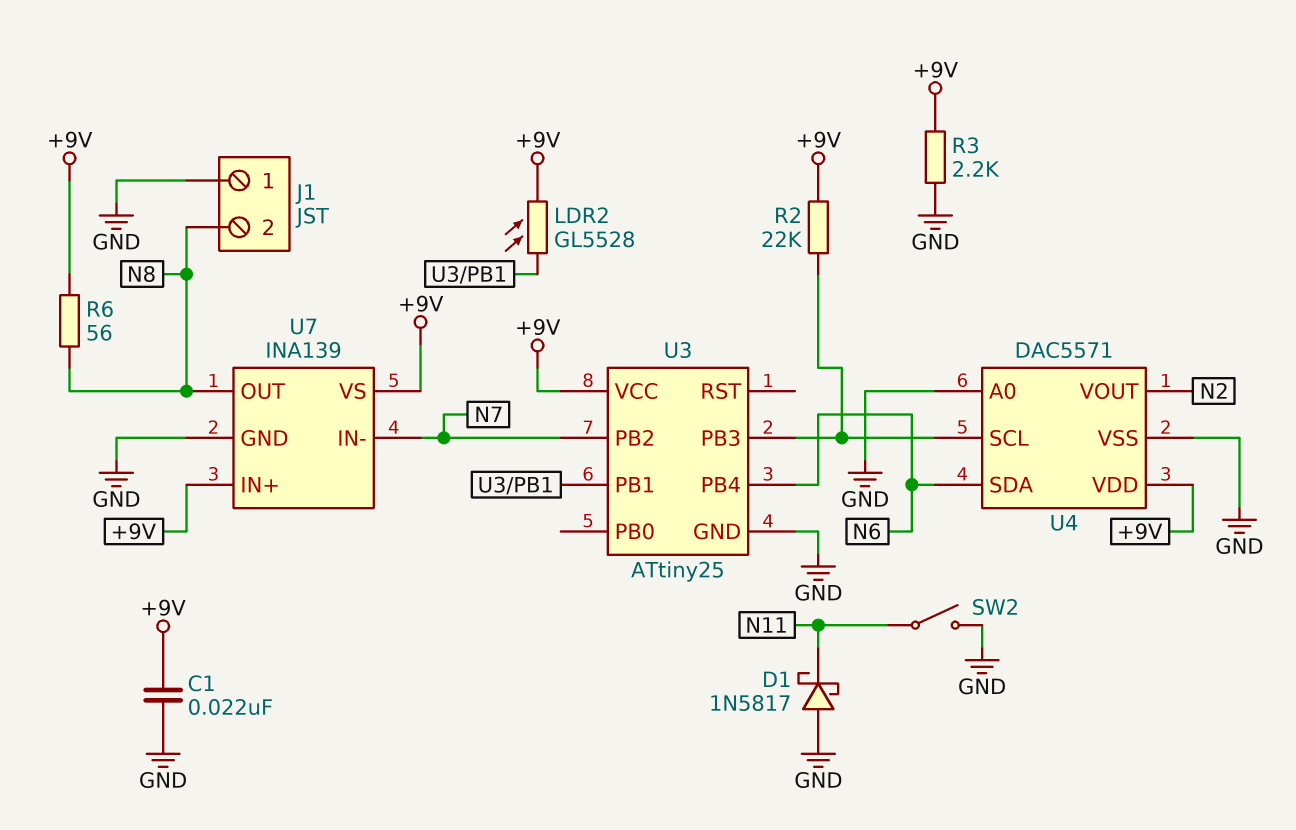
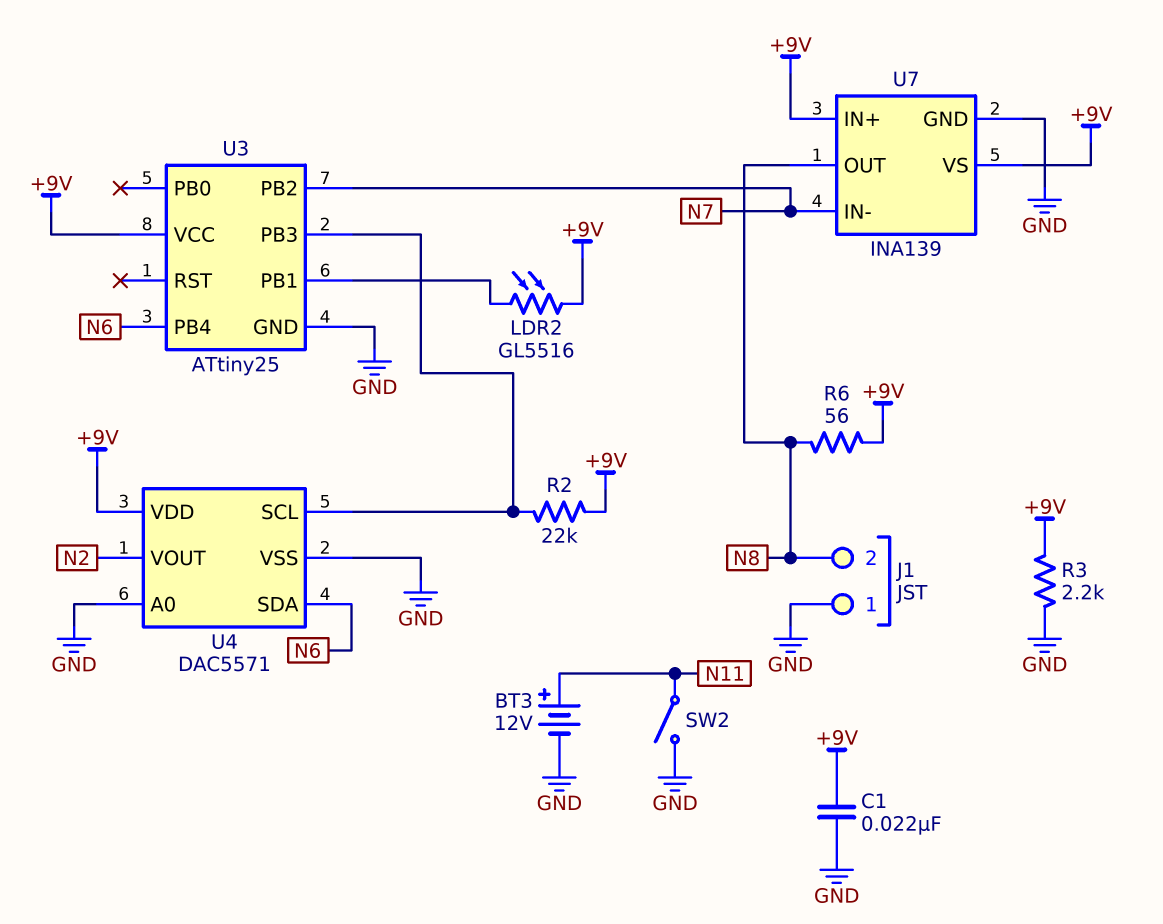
BT3: none -> 12V (plus N11, minus GND)
D1: schottky 1N5817 (A GND, K N11) -> none
LDR2: GL5528 (+9V, U3/PB1) -> GL5516 (+9V, U3/PB1)

